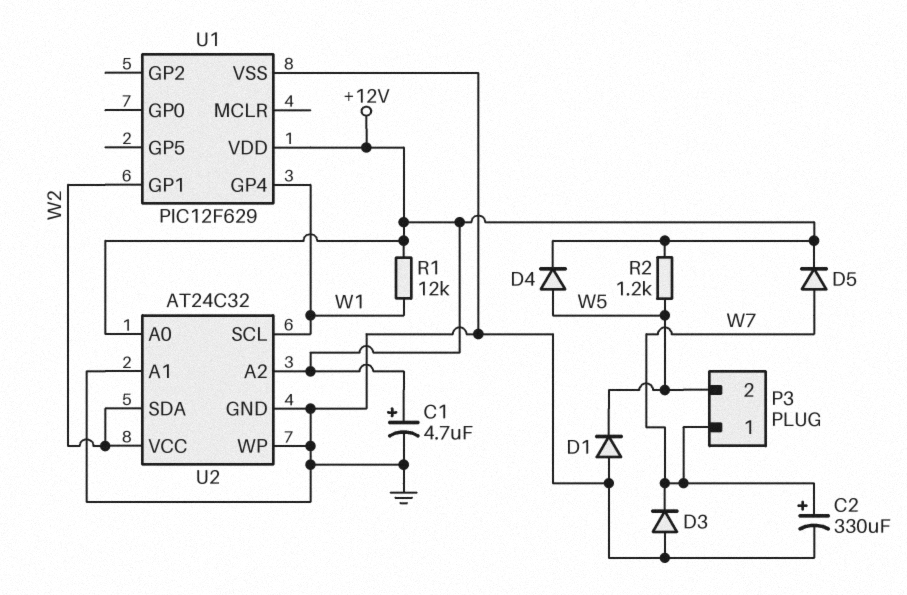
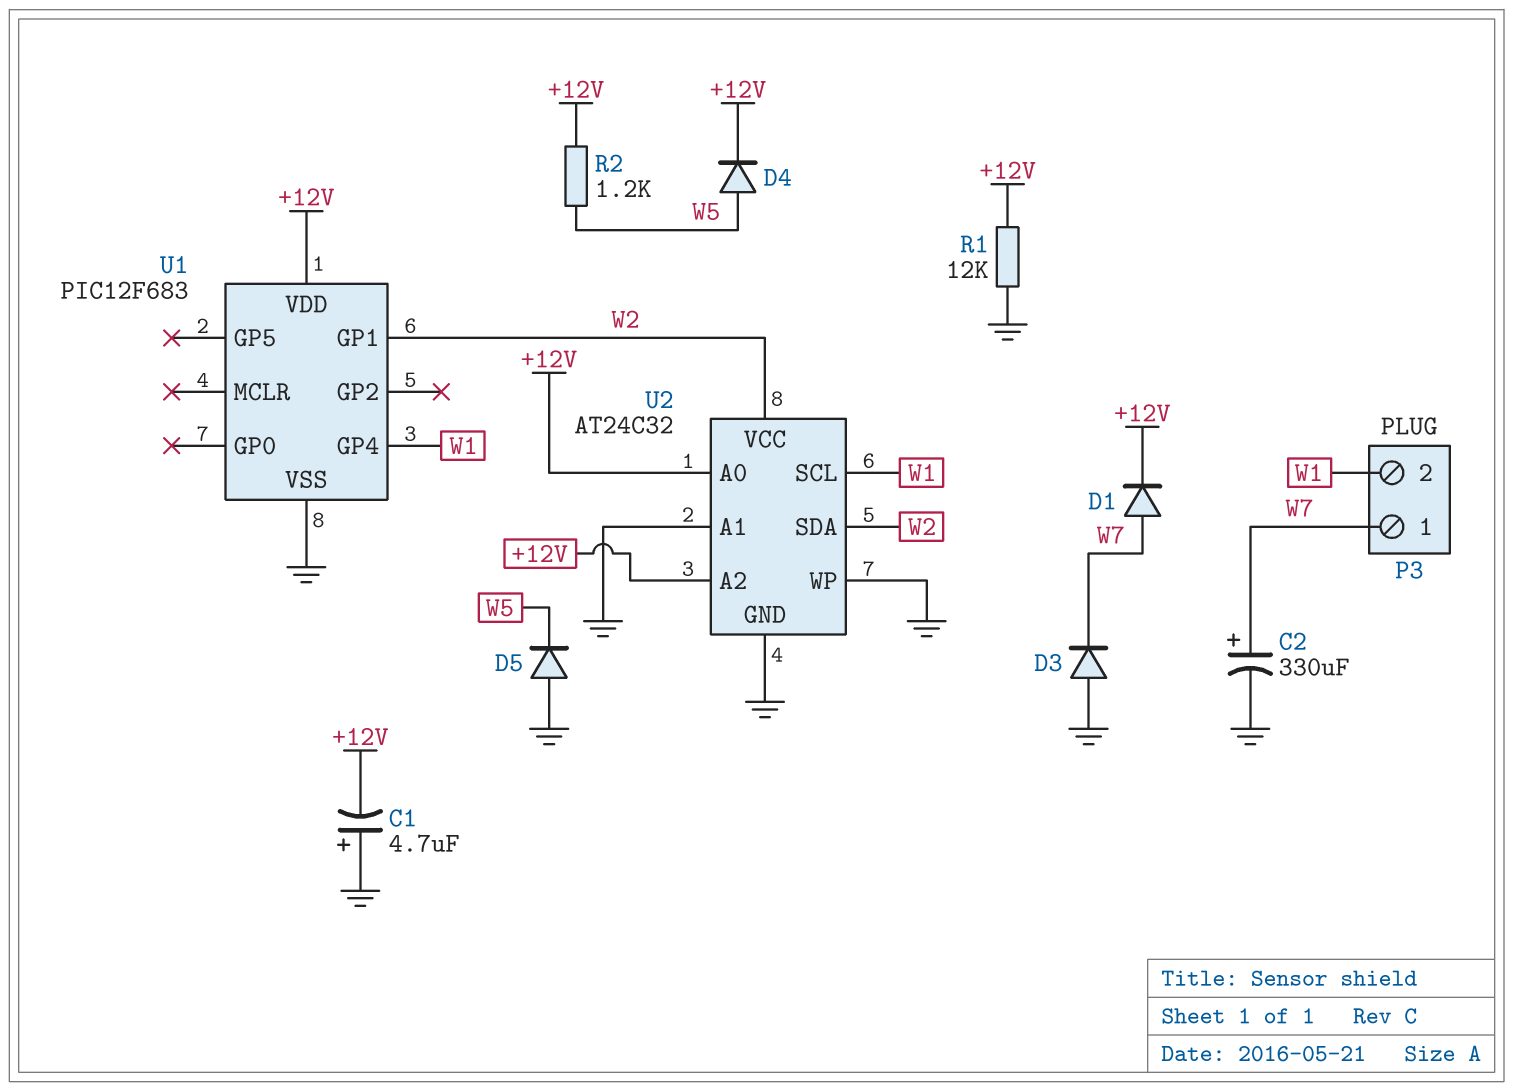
C1: 4.7uF (plus +12V, minus GND) -> 4.7uF (plus GND, minus +12V)
D1: diode (A GND, K W5) -> diode (A W7, K +12V)
D5: diode (A W7, K +12V) -> diode (A GND, K W5)
P3 pin 2: W5 -> W1
R1: 12k (+12V, W1) -> 12k (+12V, GND)
U1: PIC12F629 -> PIC12F683

